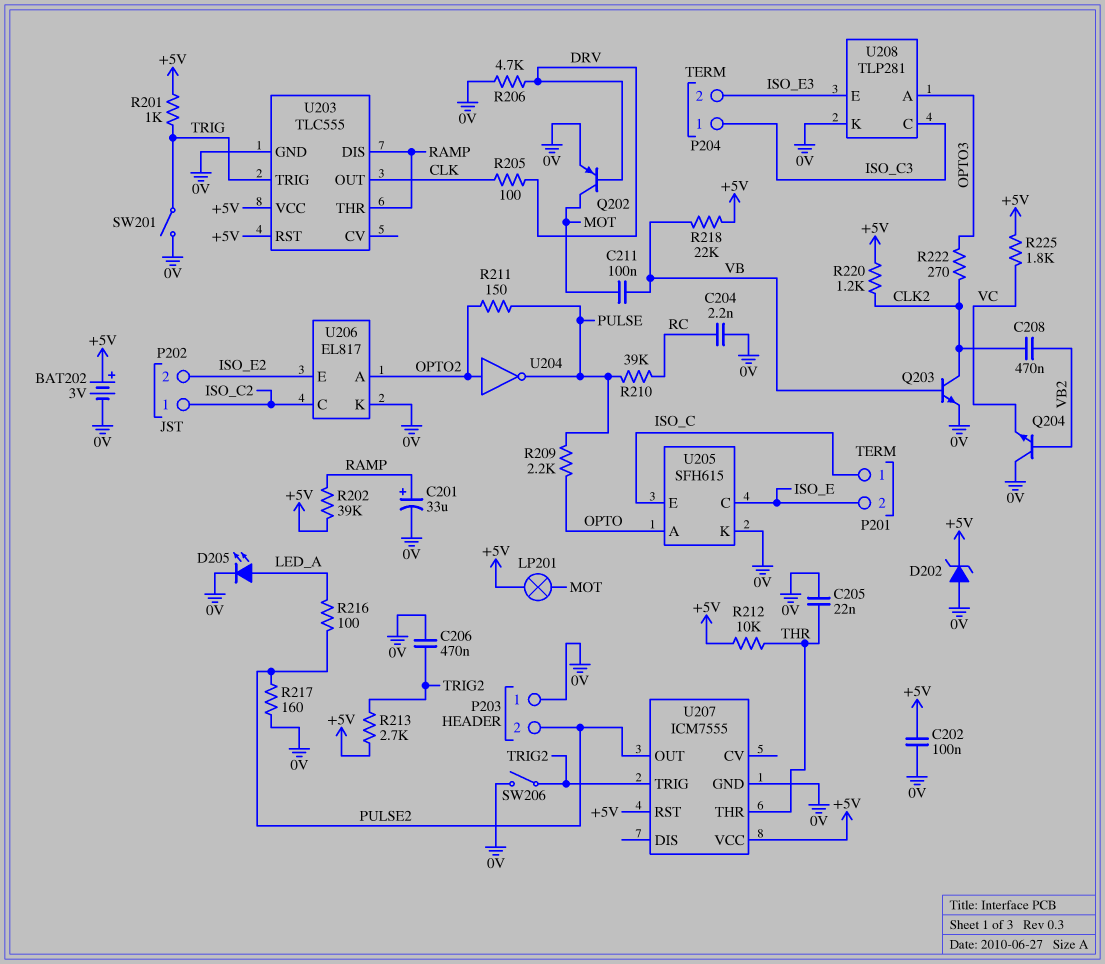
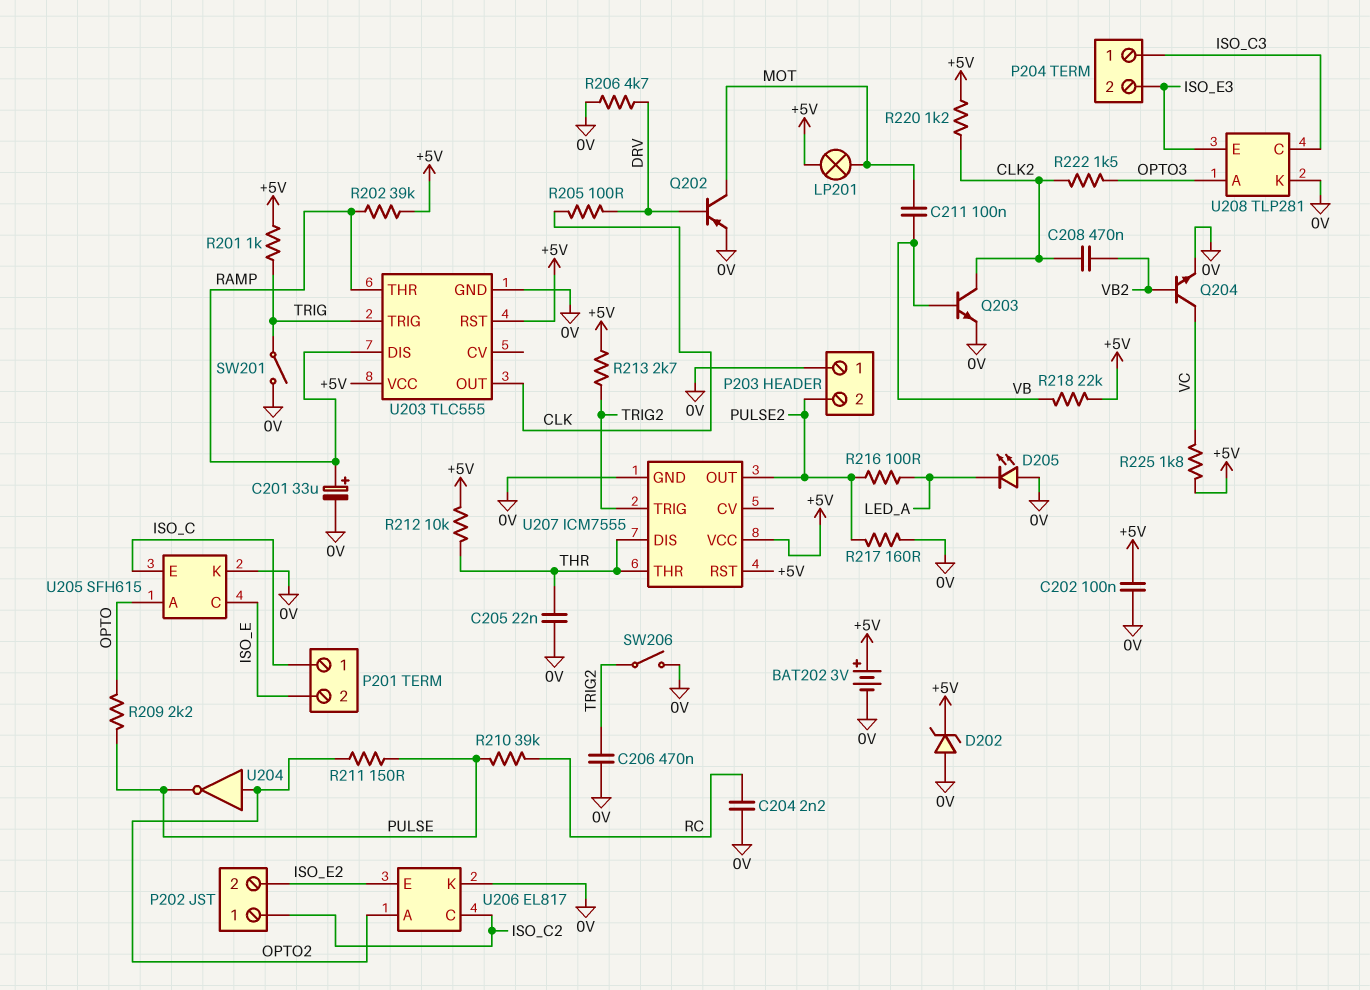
D205: LED (A LED_A, K 0V) -> LED (A 0V, K LED_A)
Q204: NPN (B VB2, C 0V, E VC) -> NPN (B VB2, C VC, E 0V)
R222: 270 (CLK2, OPTO3) -> 1.5k (CLK2, OPTO3)
U207 pin DIS: none -> THR

